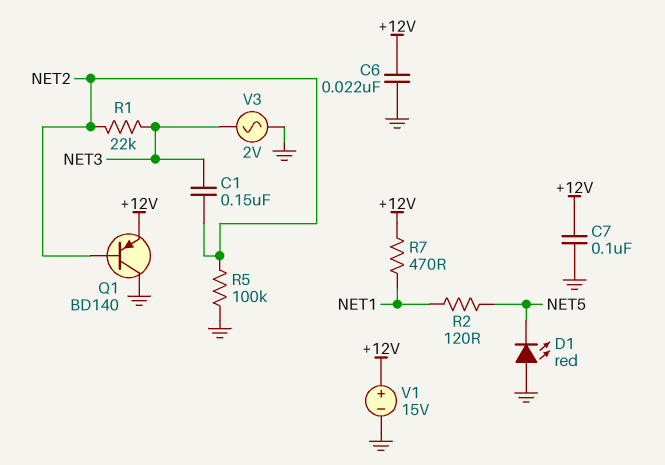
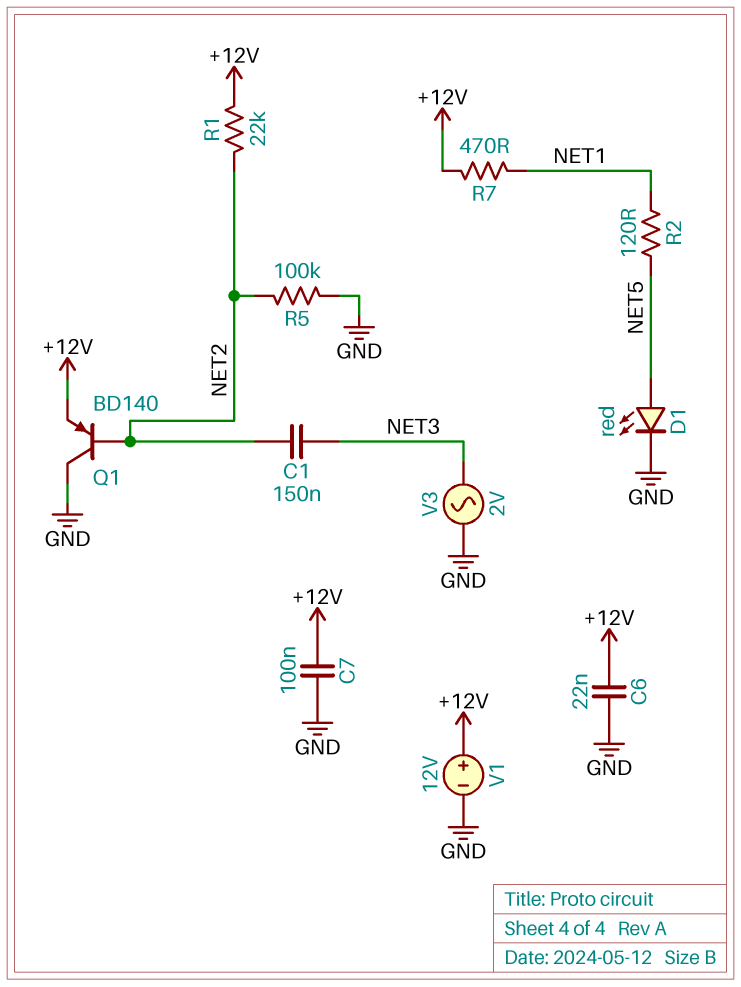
D1: LED red (A GND, K NET5) -> LED red (A NET5, K GND)
R1: 22k (NET2, NET3) -> 22k (+12V, NET2)
V1: 15V (plus +12V, minus GND) -> 12V (plus +12V, minus GND)

